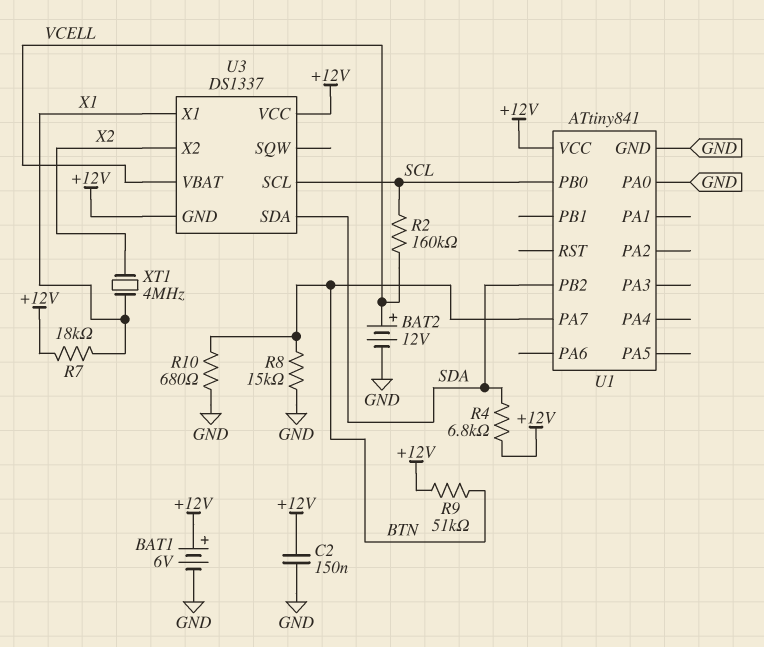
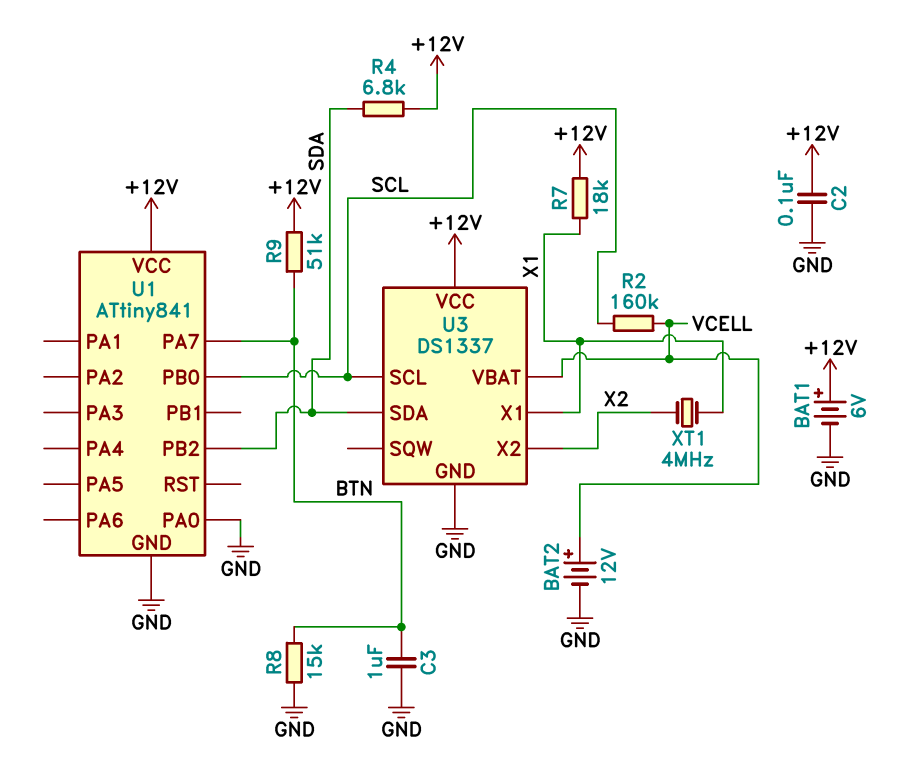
C2: 150nF (+12V, GND) -> 100nF (+12V, GND)
C3: none -> 1uF (BTN, GND)
R10: 680 (BTN, GND) -> none
U3 pin GND: +12V -> GND

